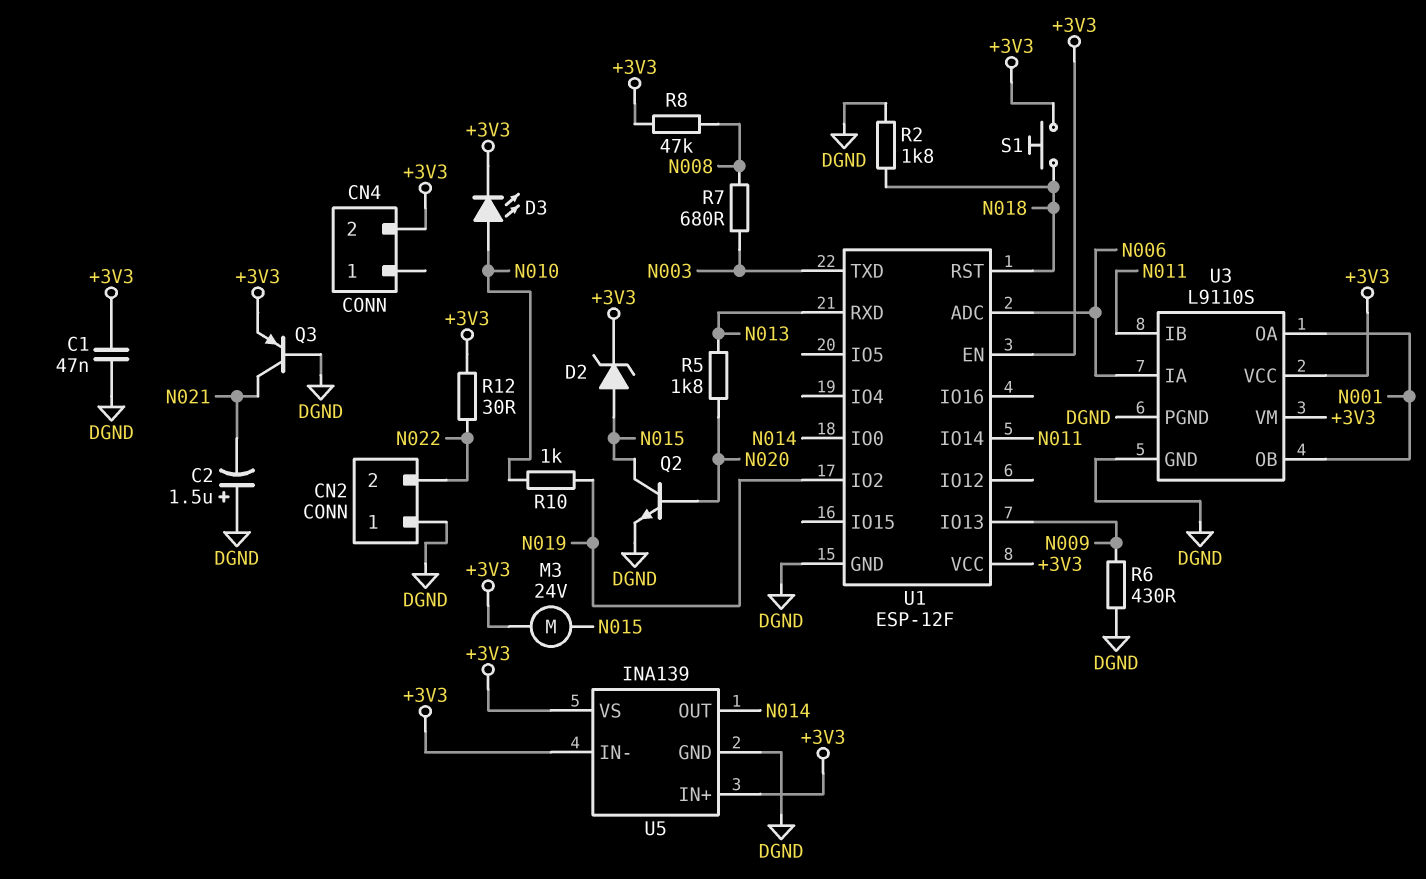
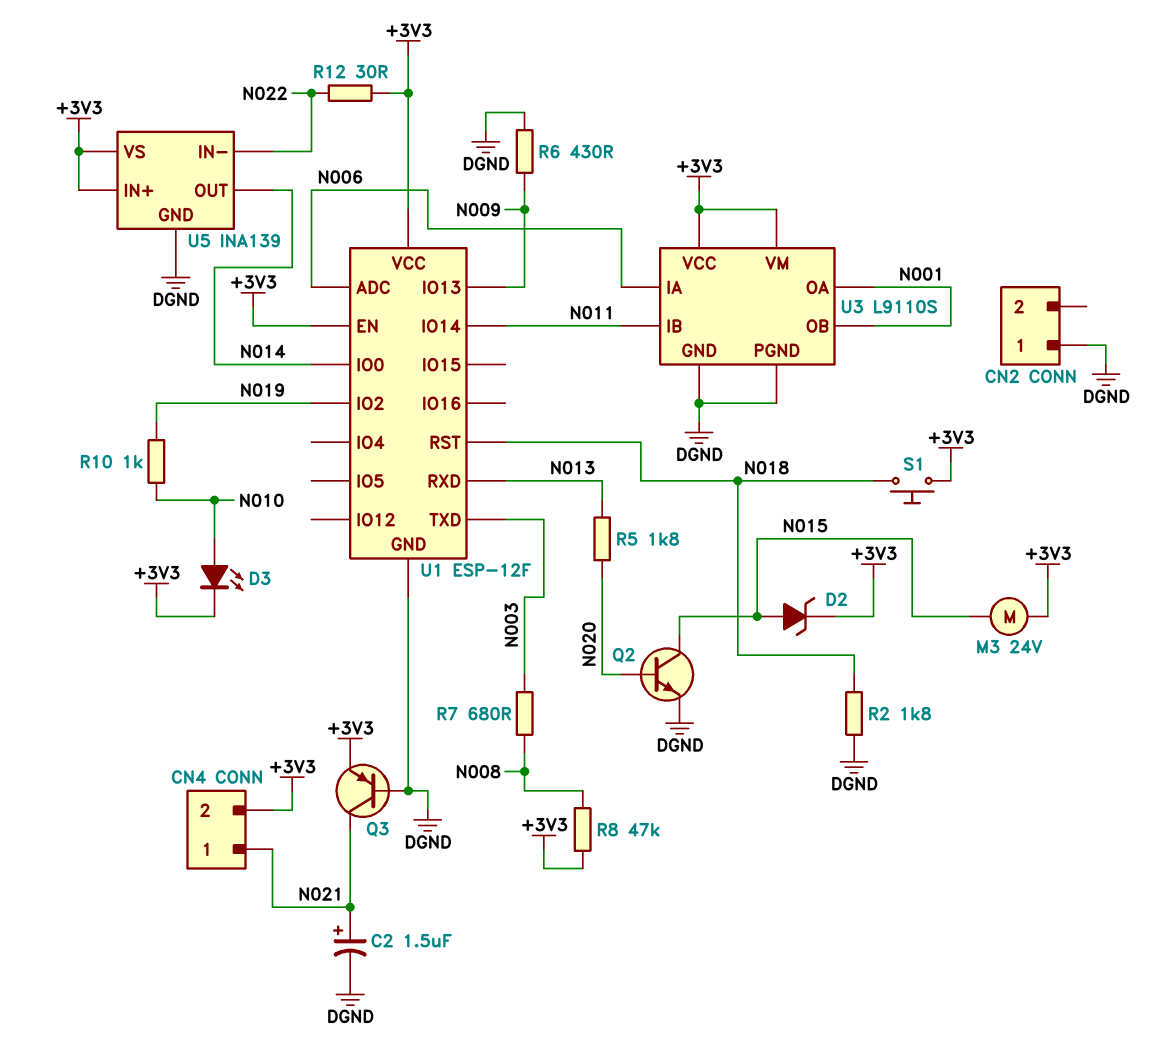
C1: 47nF (+3V3, DGND) -> none
C2: 1.5uF (plus DGND, minus N021) -> 1.5uF (plus N021, minus DGND)
CN2 pin 2: N022 -> none
CN4 pin 1: none -> N021
U5 pin IN-: +3V3 -> N022

